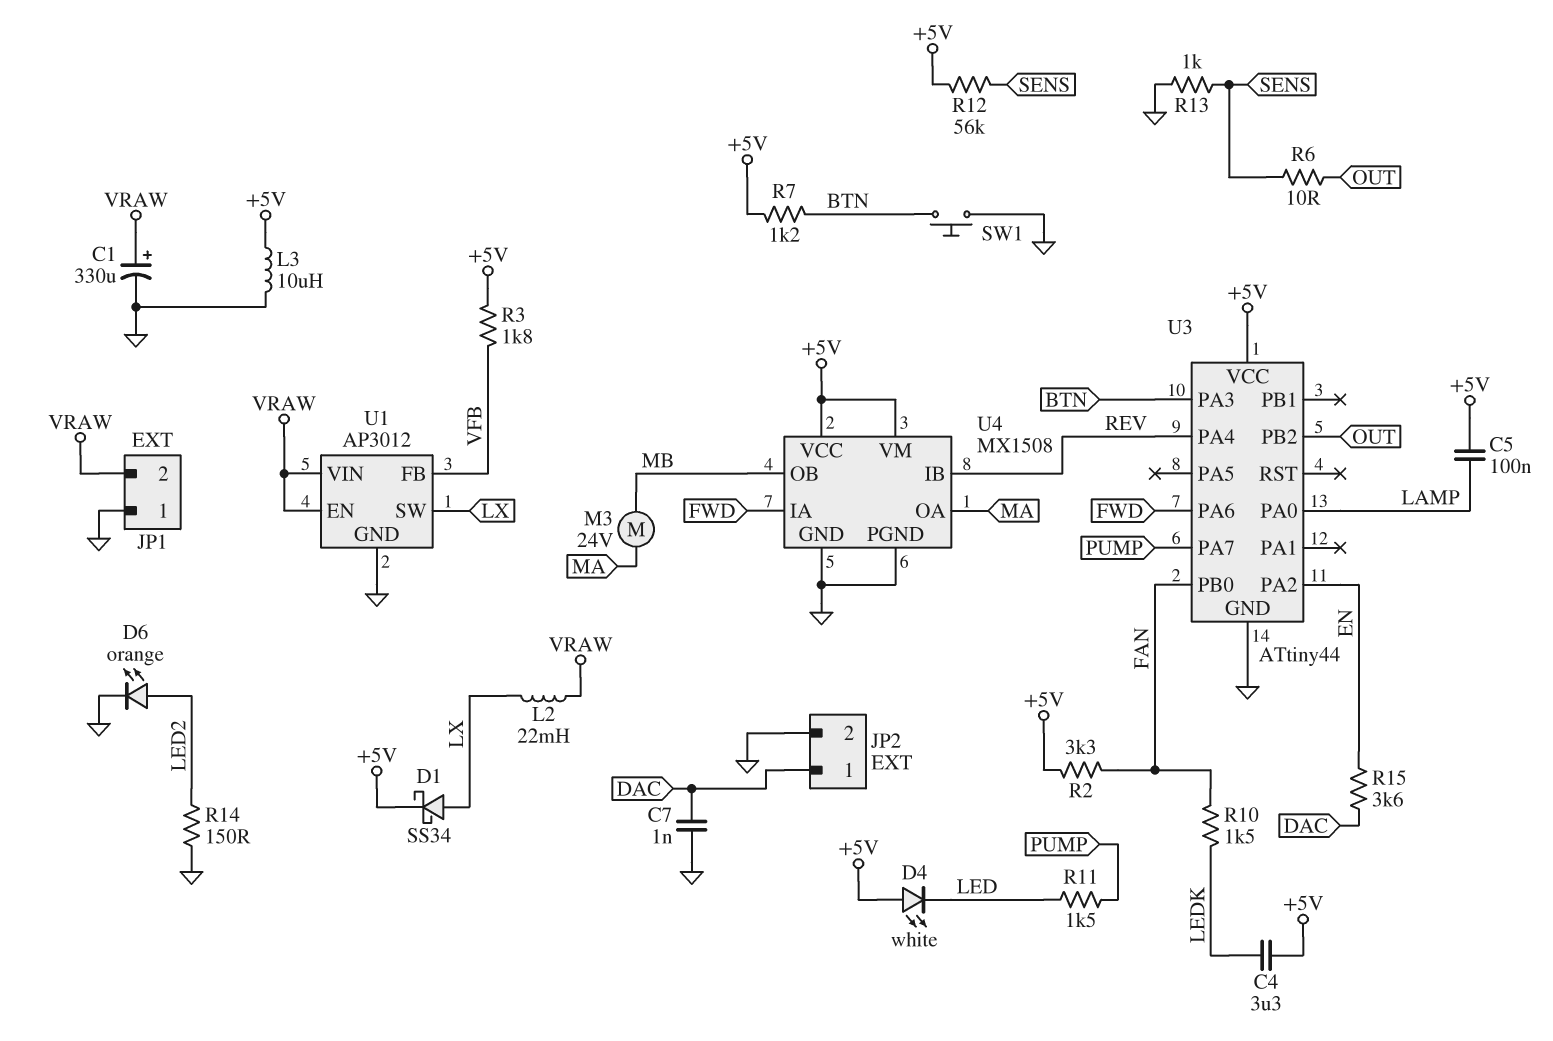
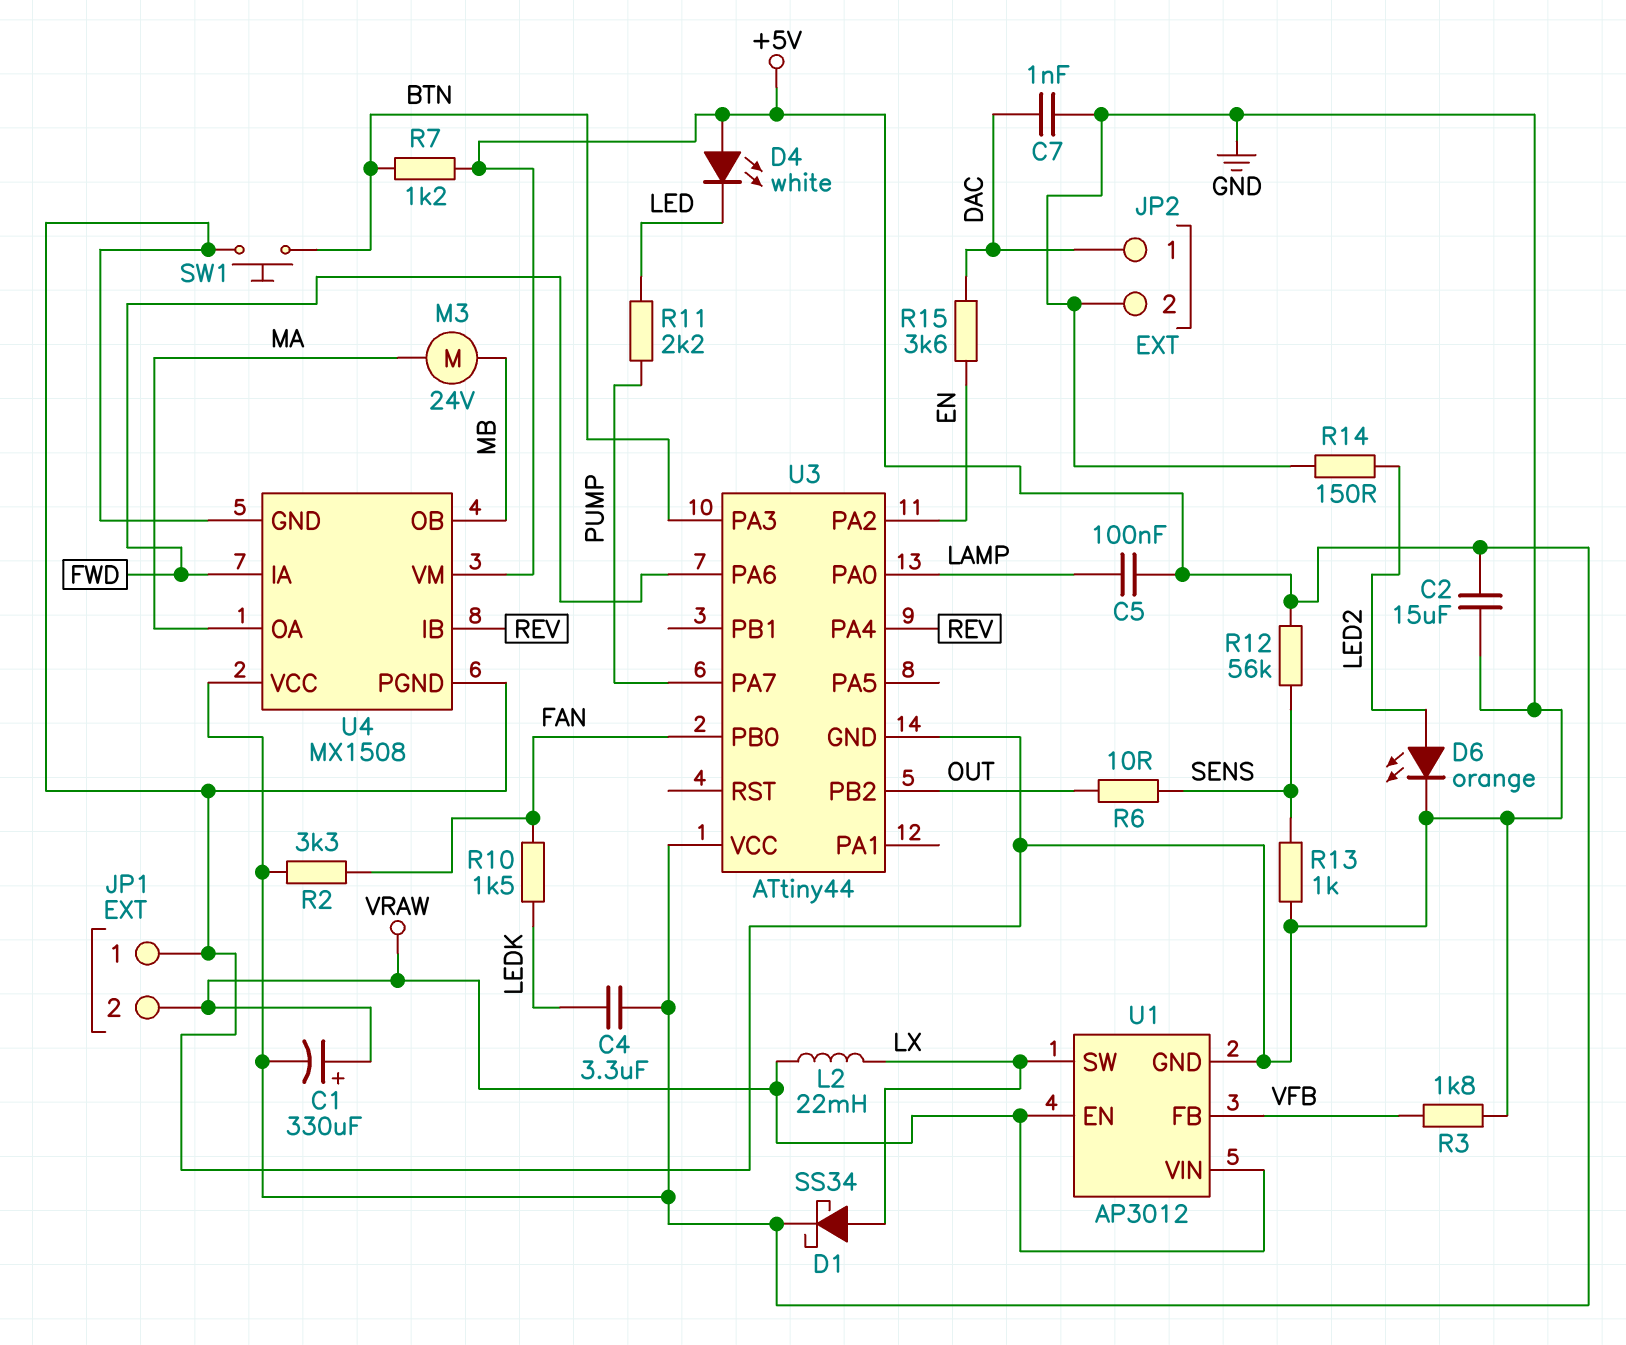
C1: 330uF (plus VRAW, minus GND) -> 330uF (plus VRAW, minus +5V)
C2: none -> 15uF (+5V, GND)
L3: 10uH (+5V, GND) -> none
R3: 1.8k (+5V, VFB) -> 1.8k (GND, VFB)
R11: 1.5k (LED, PUMP) -> 2.2k (LED, PUMP)

